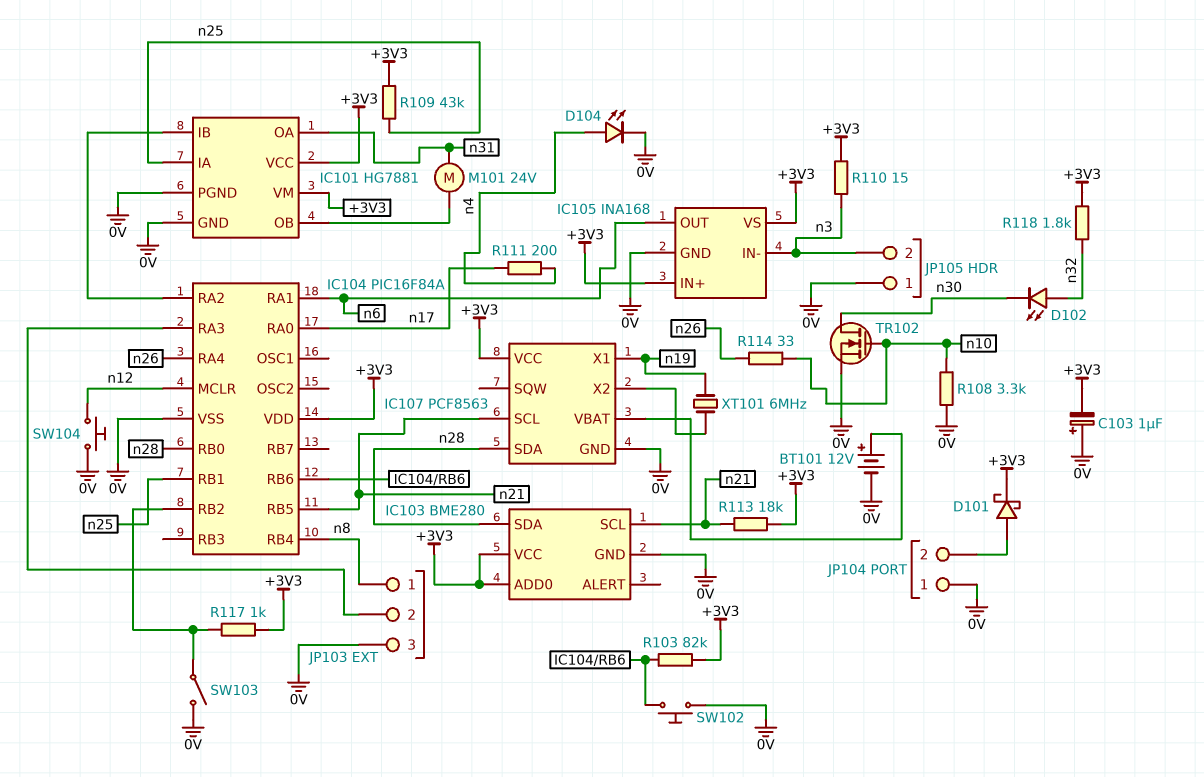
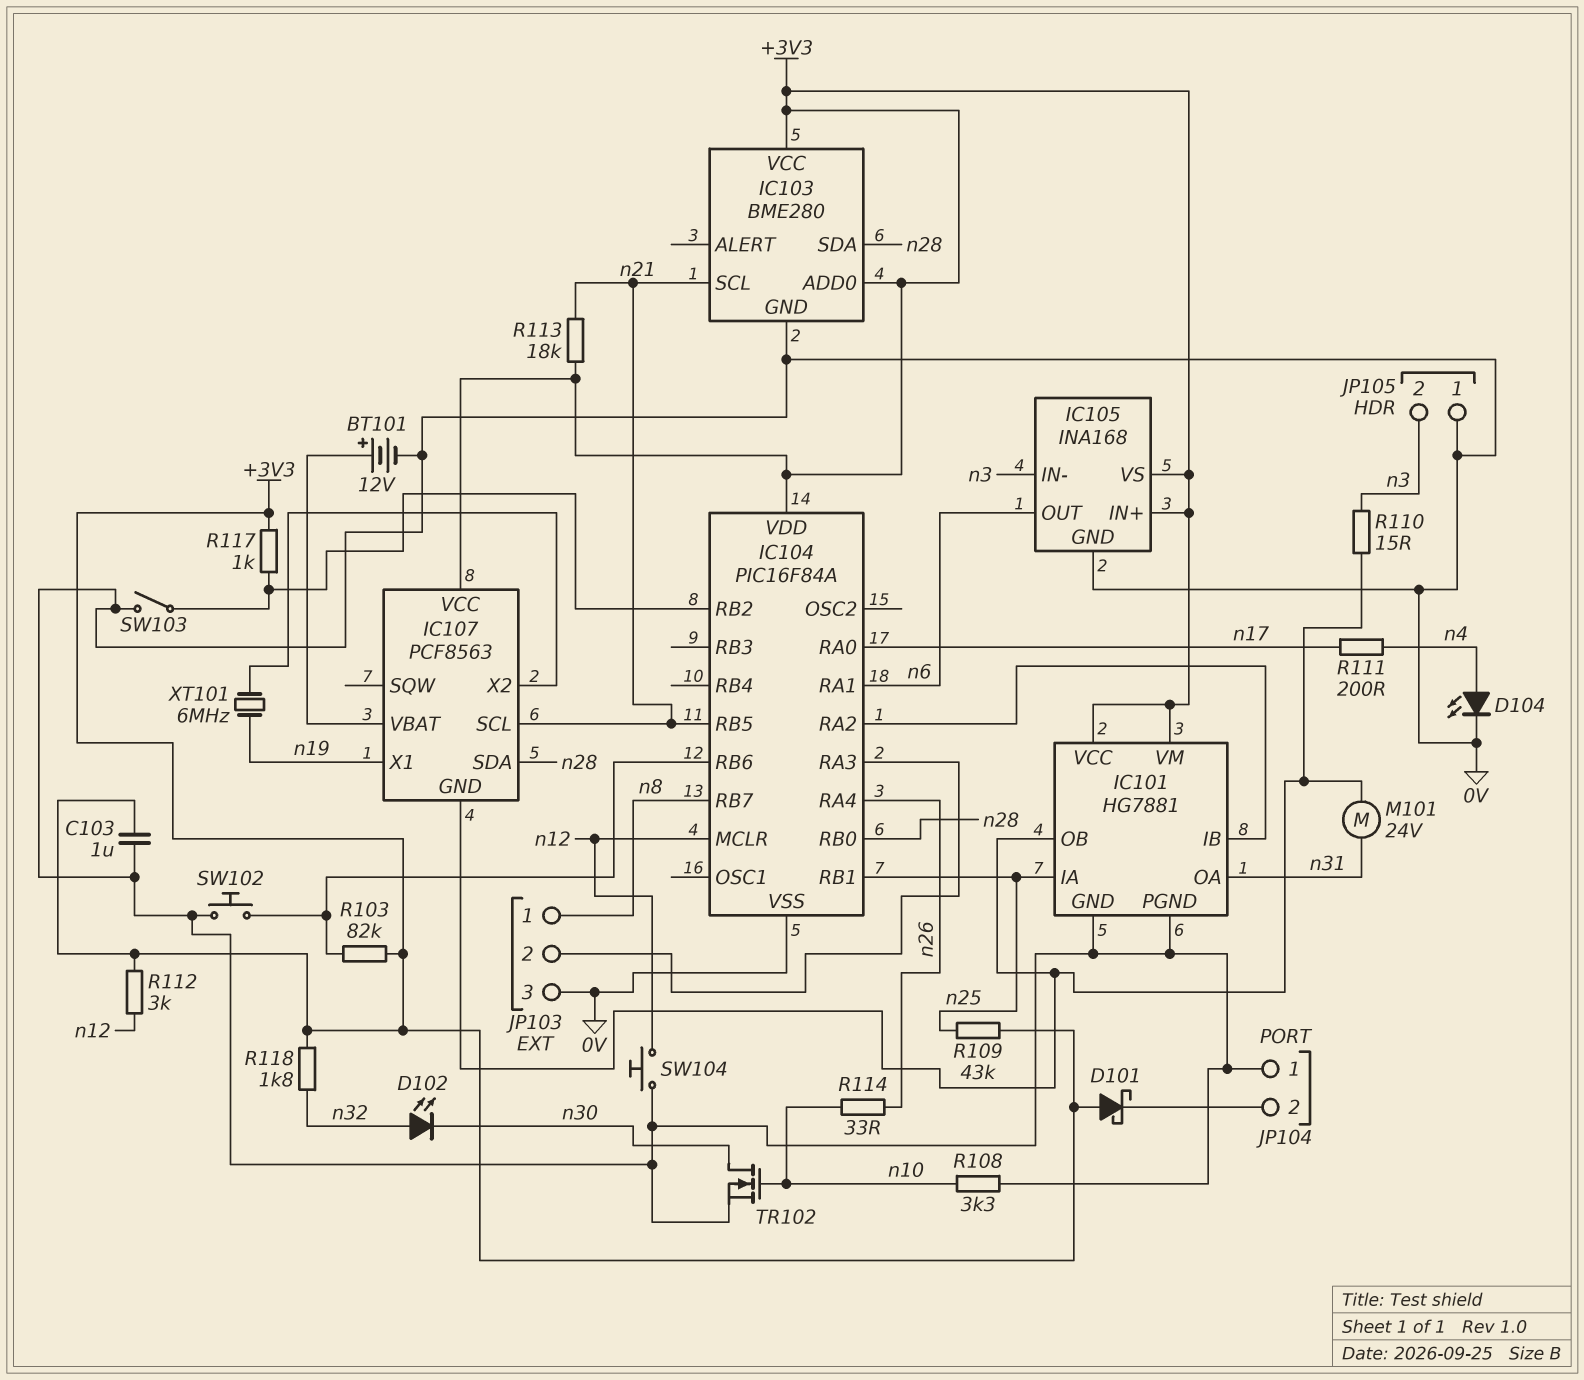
C103: 1uF (plus 0V, minus +3V3) -> 1uF (+3V3, 0V)
D101: schottky (A JP104/2, K +3V3) -> schottky (A +3V3, K JP104/2)
IC104 pin RB4: n8 -> none
IC104 pin RB7: none -> n8
IC107 pin GND: 0V -> IC101/OB
R110: 15 (+3V3, n3) -> 15 (IC101/OB, n3)
R112: none -> 3k (+3V3, n12)

